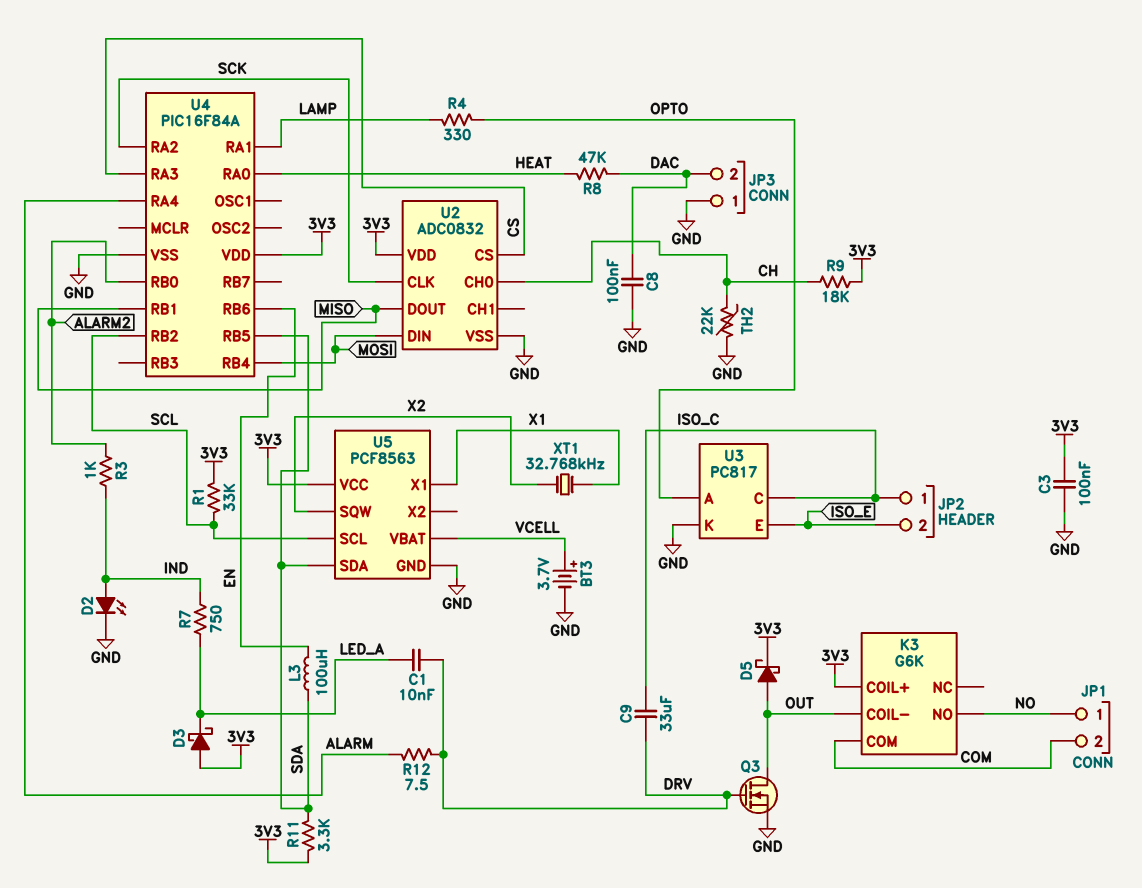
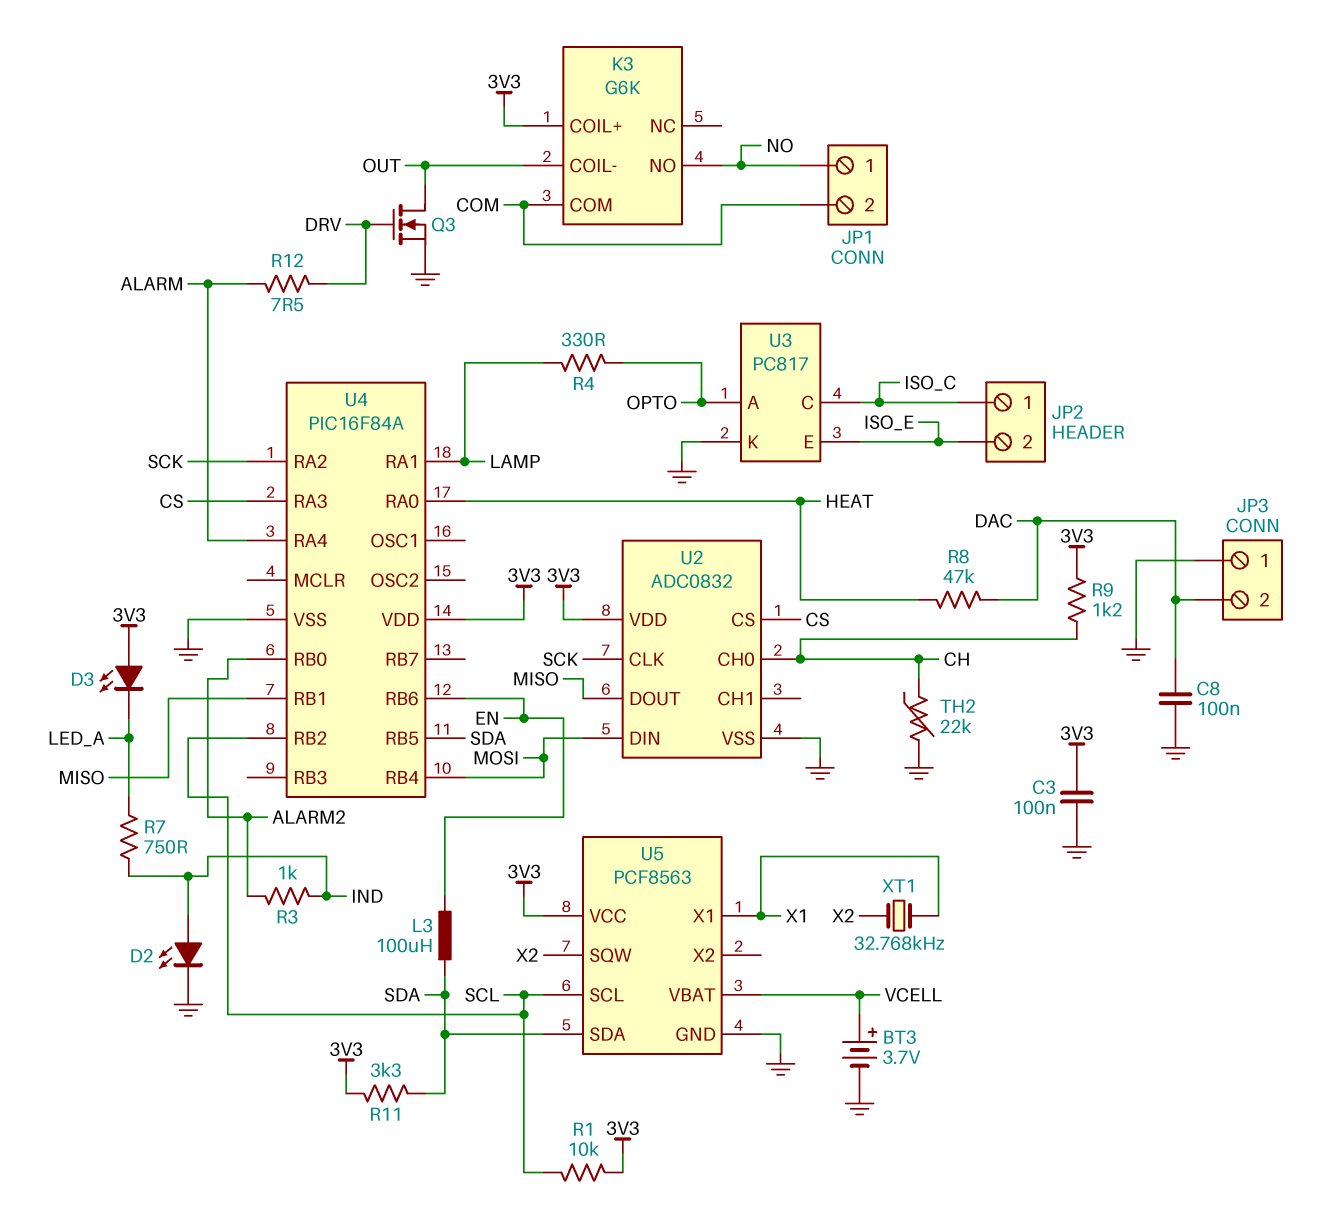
C1: 10nF (DRV, LED_A) -> none
C9: 33uF (DRV, ISO_C) -> none
D3: schottky (A 3V3, K LED_A) -> LED (A 3V3, K LED_A)
D5: schottky (A OUT, K 3V3) -> none
R1: 33k (3V3, SCL) -> 10k (3V3, SCL)
R9: 18k (3V3, CH) -> 1.2k (3V3, CH)

